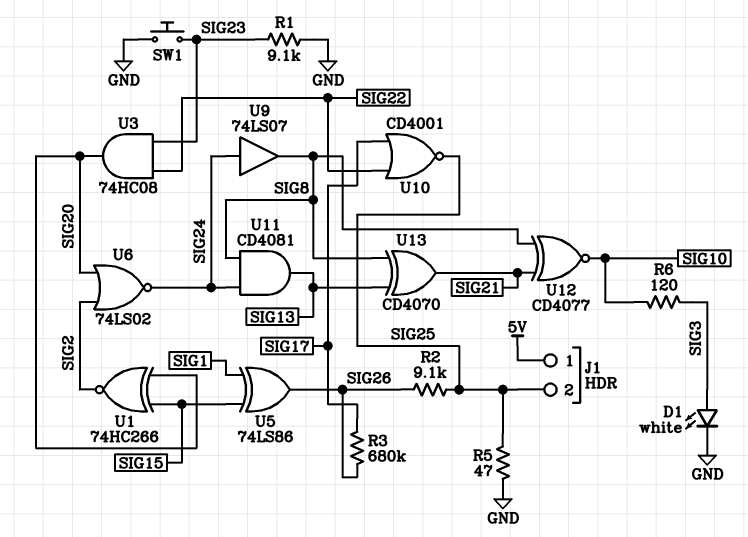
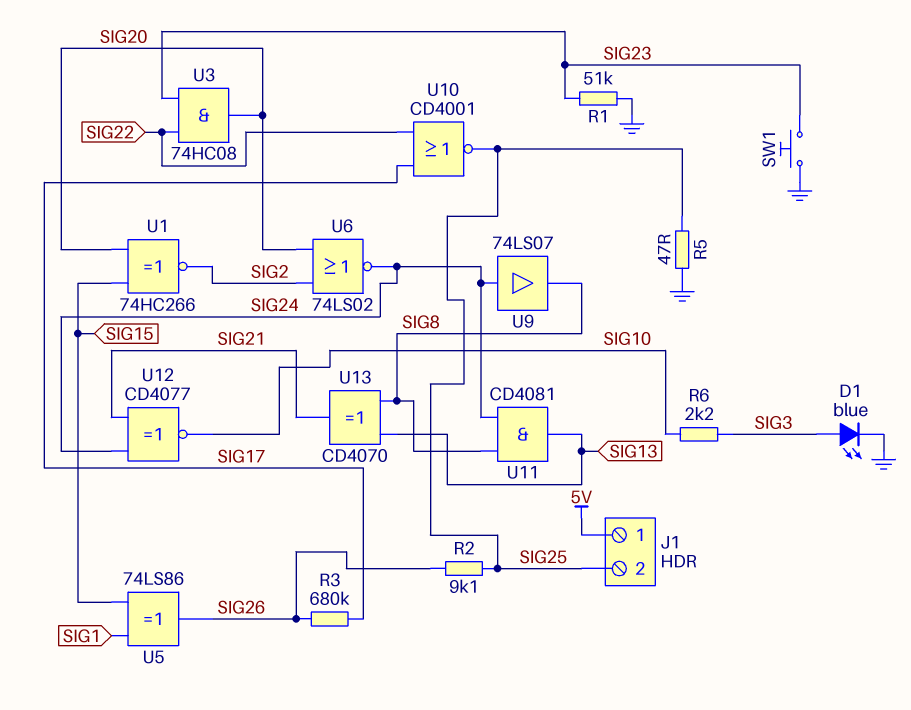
D1: LED white (A SIG3, K GND) -> LED blue (A SIG3, K GND)
R1: 9.1k (GND, SIG23) -> 51k (GND, SIG23)
R6: 120 (SIG3, SIG10) -> 2.2k (SIG3, SIG10)
U12: XNOR CD4077 (in SIG8, in SIG21, out SIG10) -> XNOR CD4077 (in SIG21, in SIG24, out SIG10)

